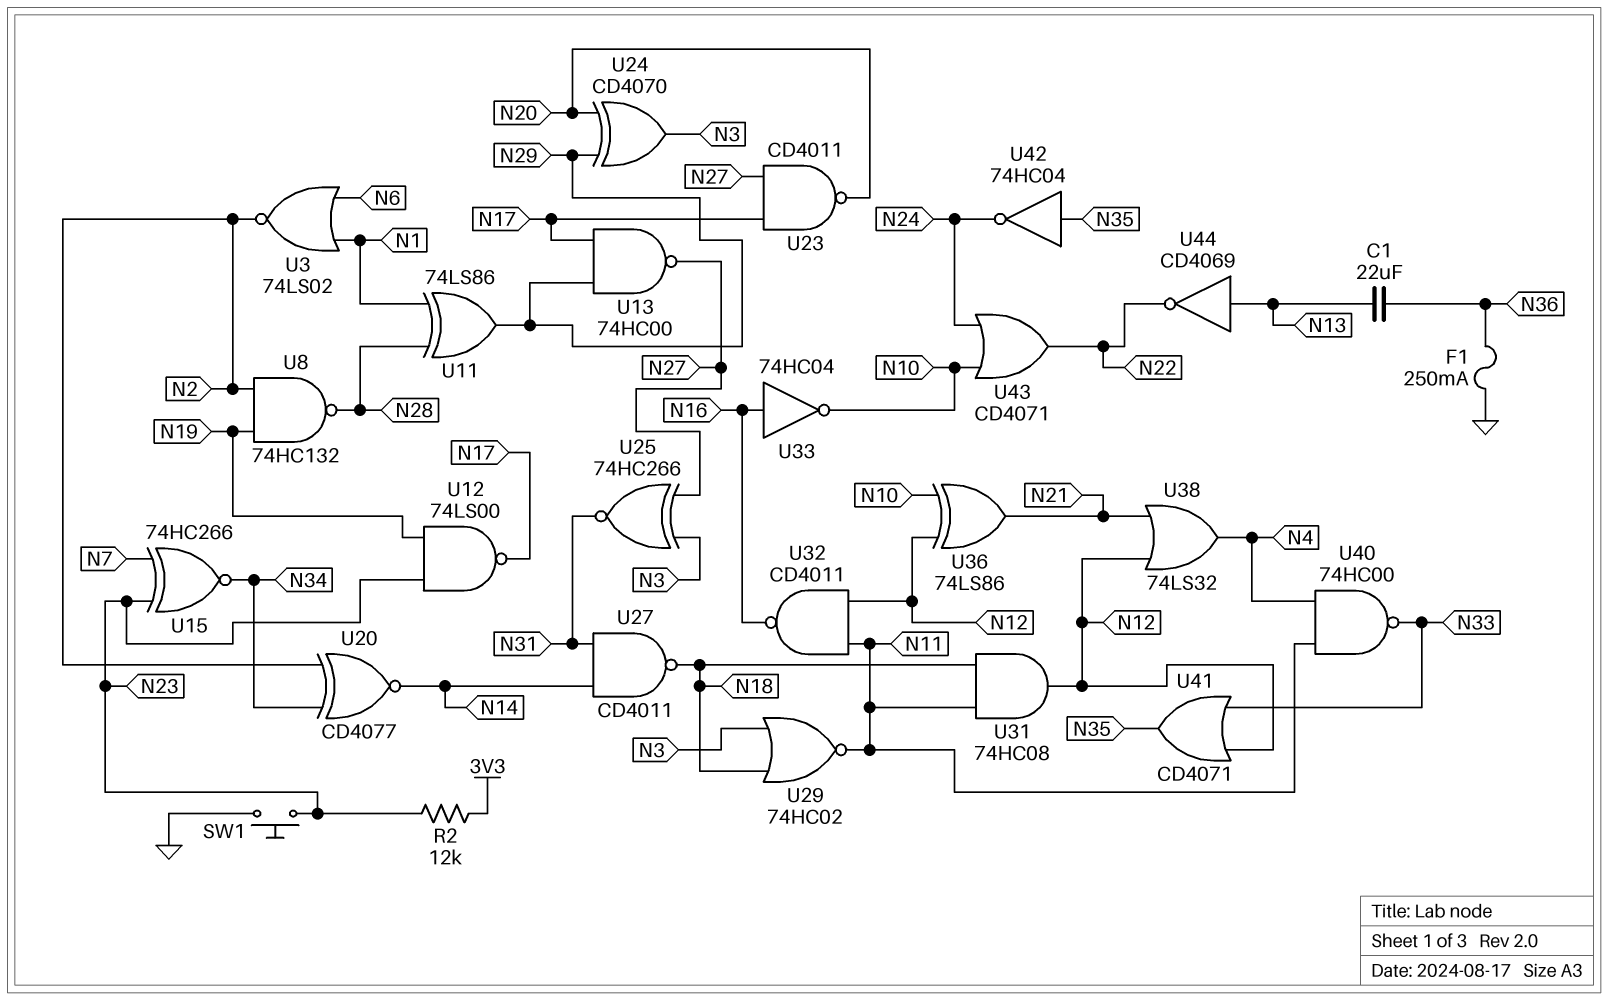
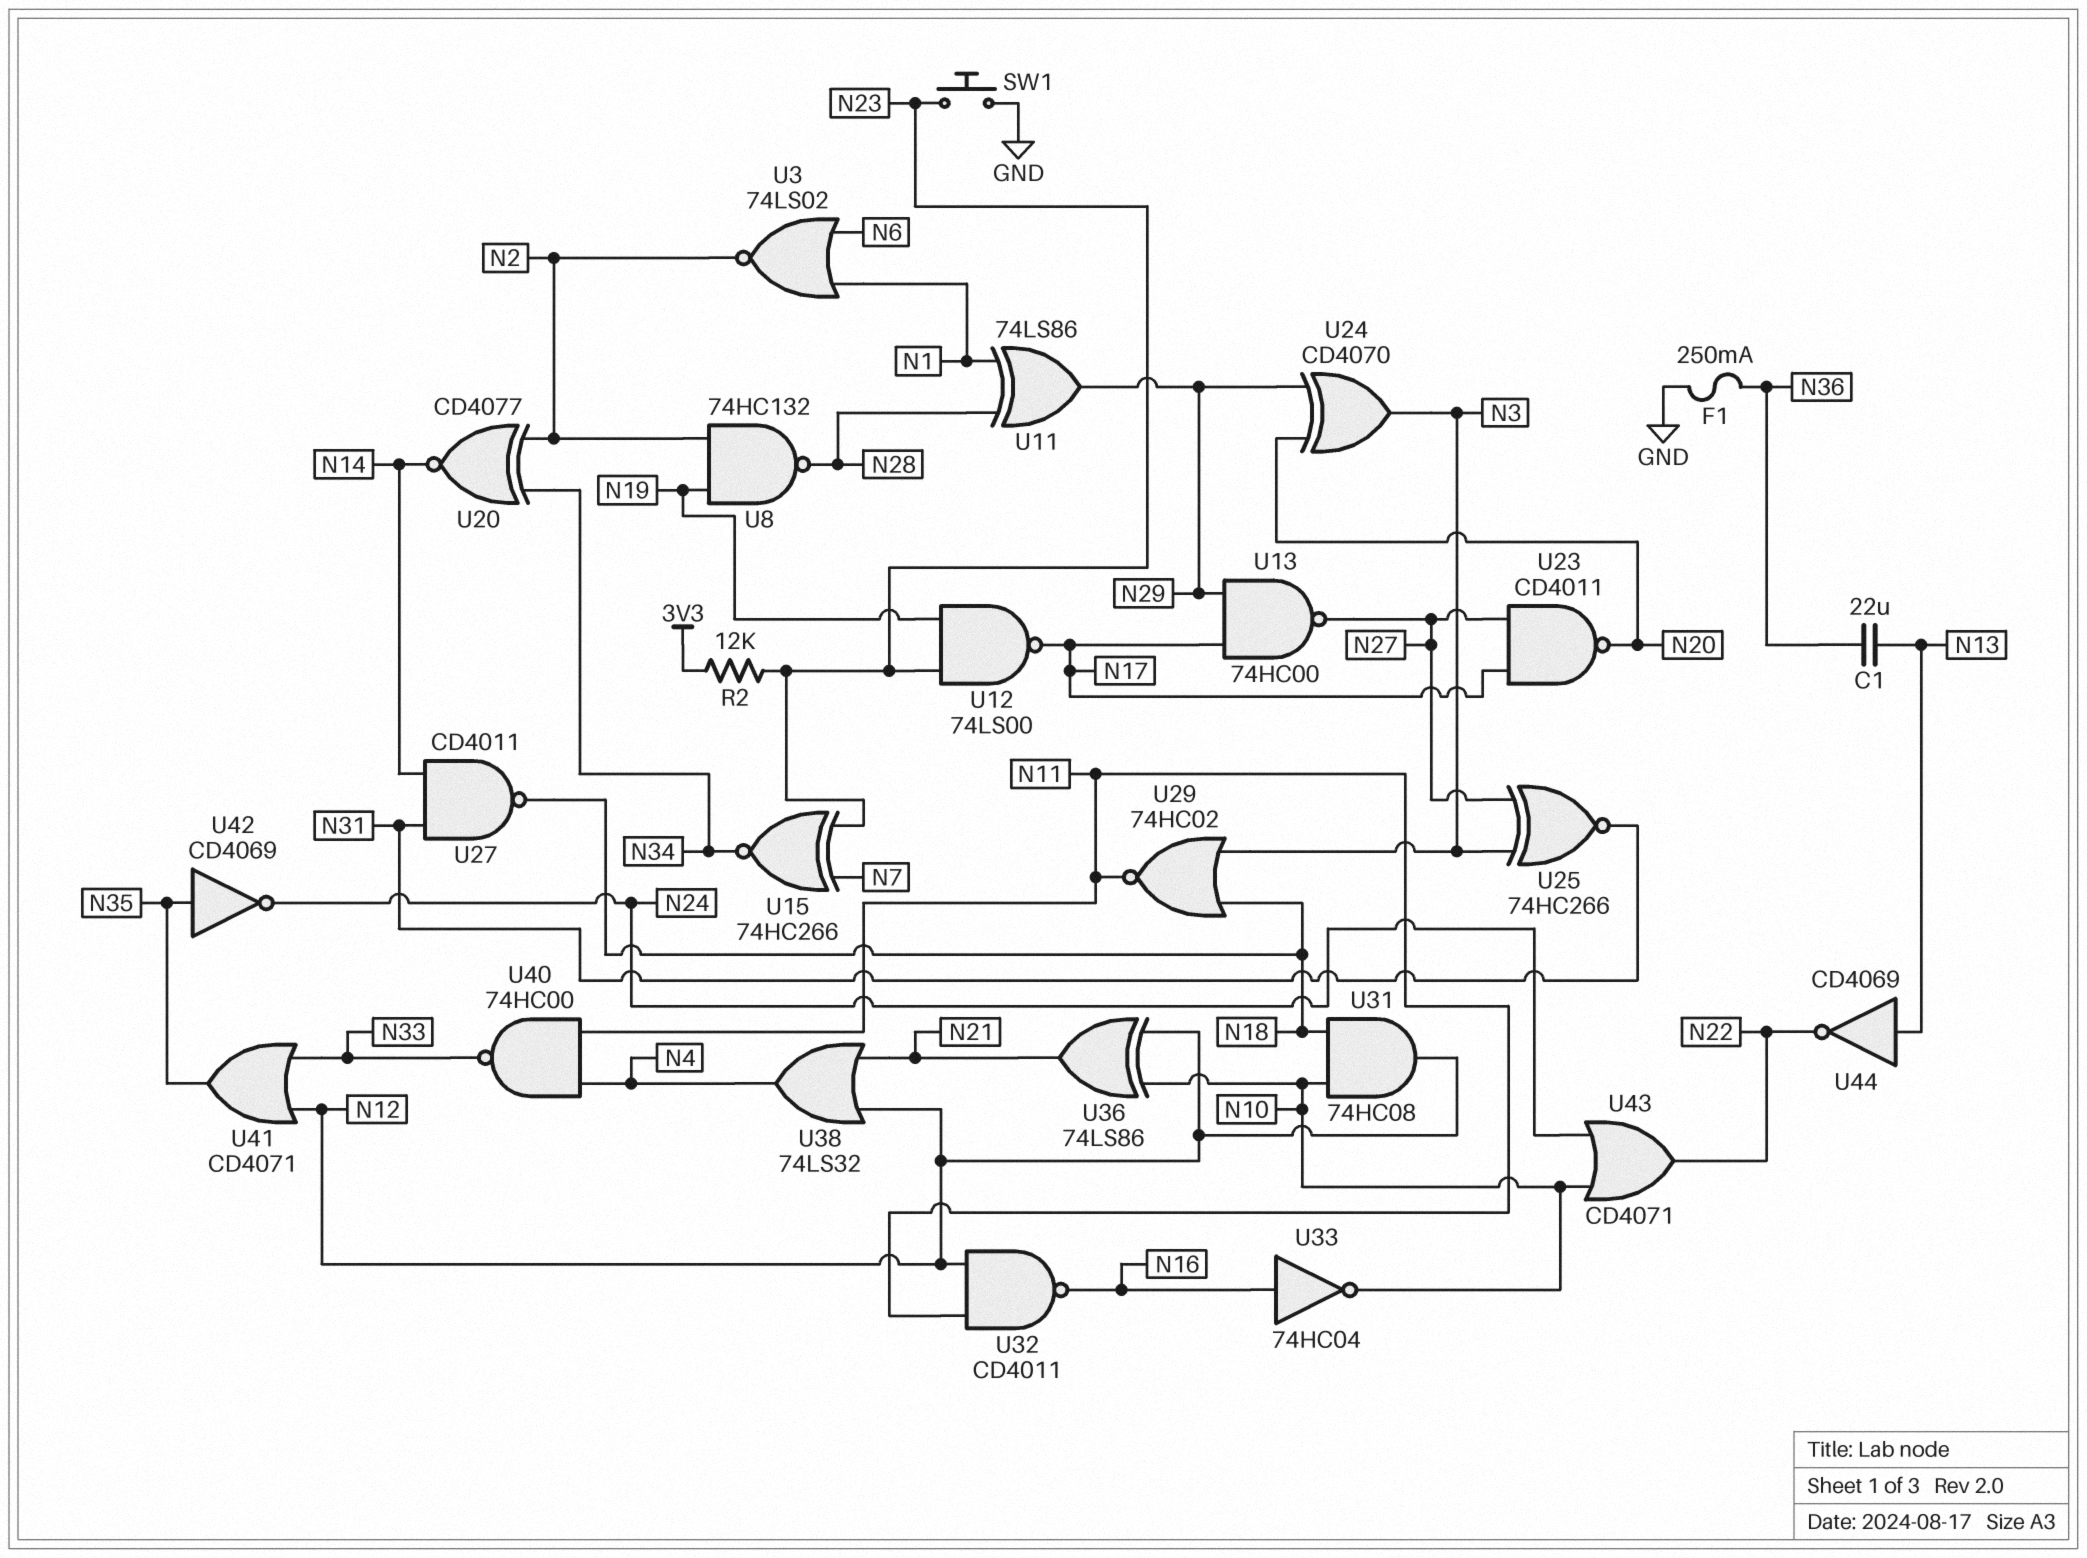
U31: AND 74HC08 (in N11, in N18, out N12) -> AND 74HC08 (in N10, in N18, out N12)
U42: NOT 74HC04 (in N35, out N24) -> NOT CD4069 (in N35, out N24)

